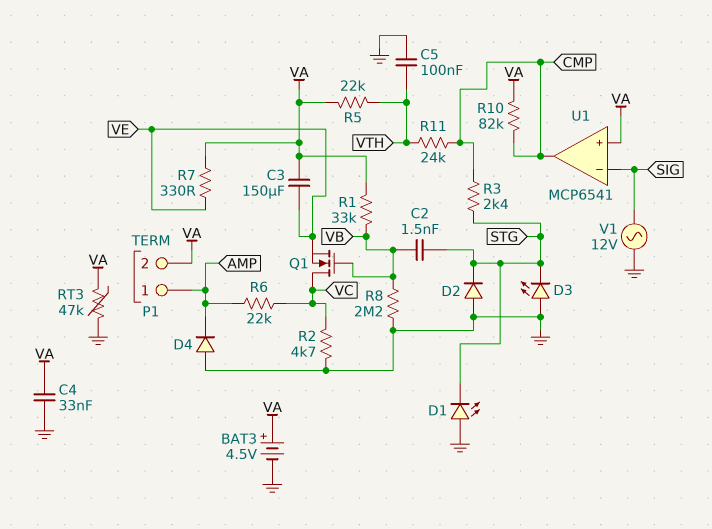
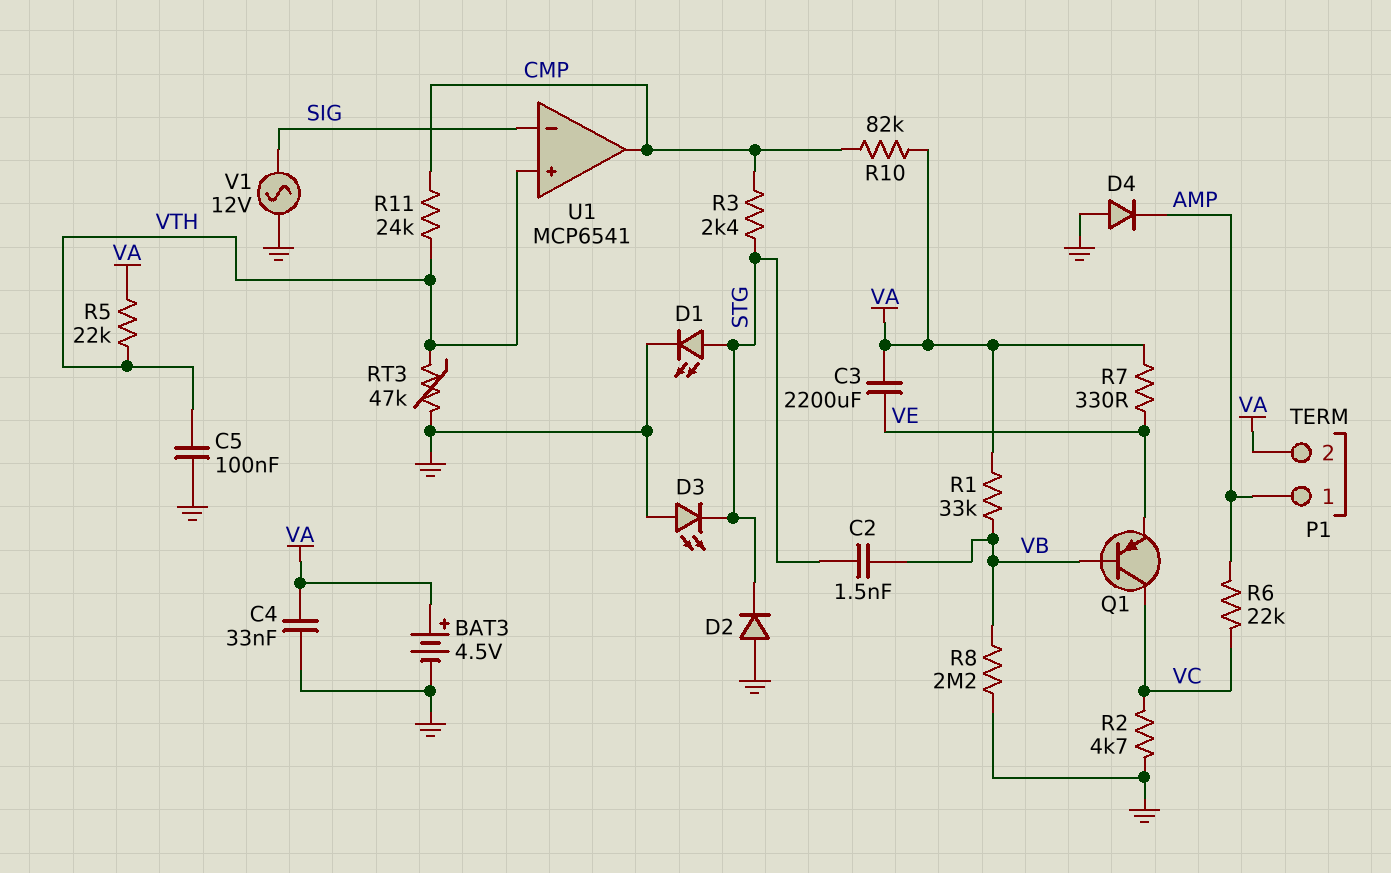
C3: 150uF (VA, VE) -> 2200uF (VA, VE)
D1: LED (A GND, K STG) -> LED (A STG, K GND)
Q1: NMOS (G VB, D VC, S VE) -> PNP (B VB, C VC, E VE)
RT3: 47k (GND, VA) -> 47k (GND, VTH)
U1 pin in+: VA -> VTH

